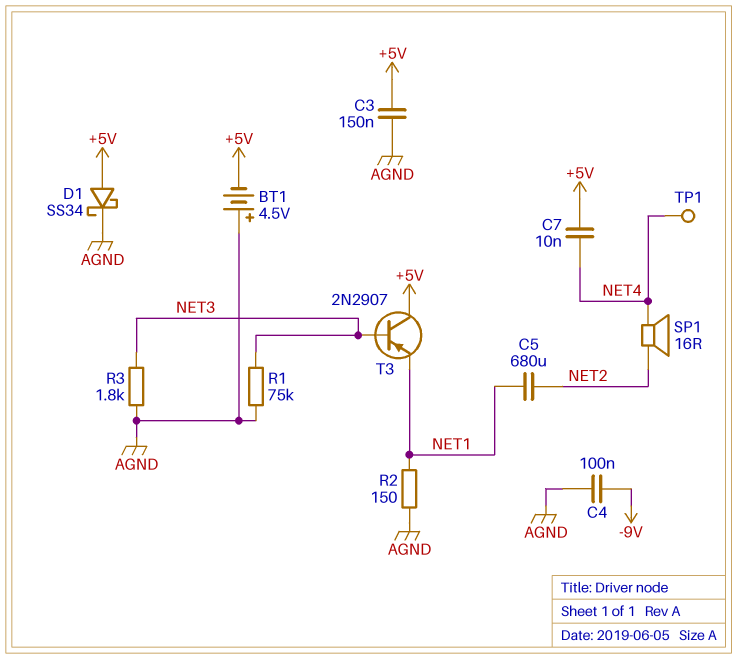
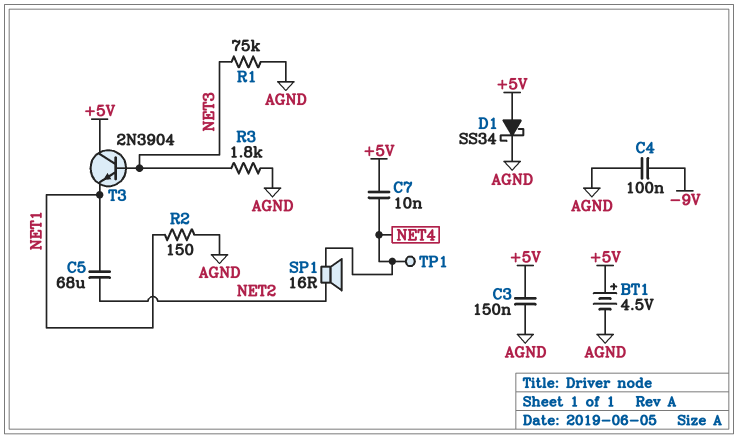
BT1: 4.5V (plus AGND, minus +5V) -> 4.5V (plus +5V, minus AGND)
C5: 680uF (NET1, NET2) -> 68uF (NET1, NET2)
T3: PNP 2N2907 (B NET3, C +5V, E NET1) -> NPN 2N3904 (B NET3, C +5V, E NET1)

